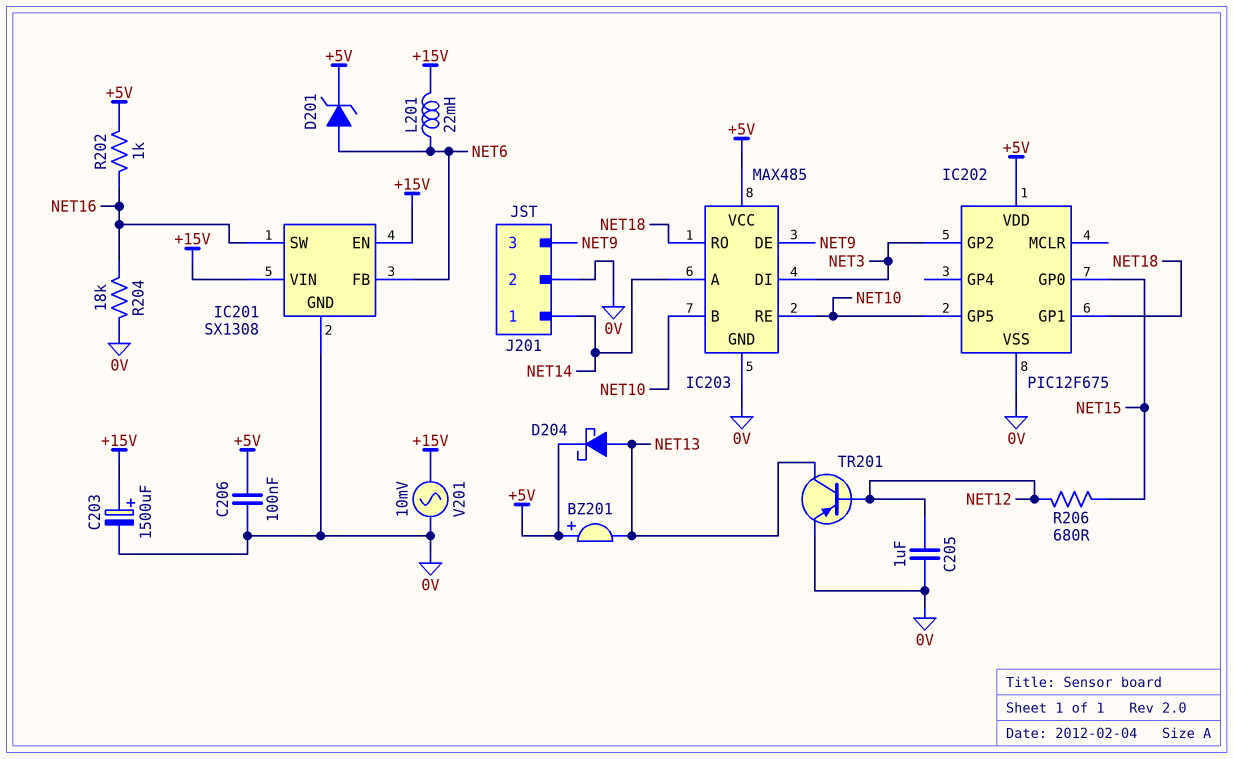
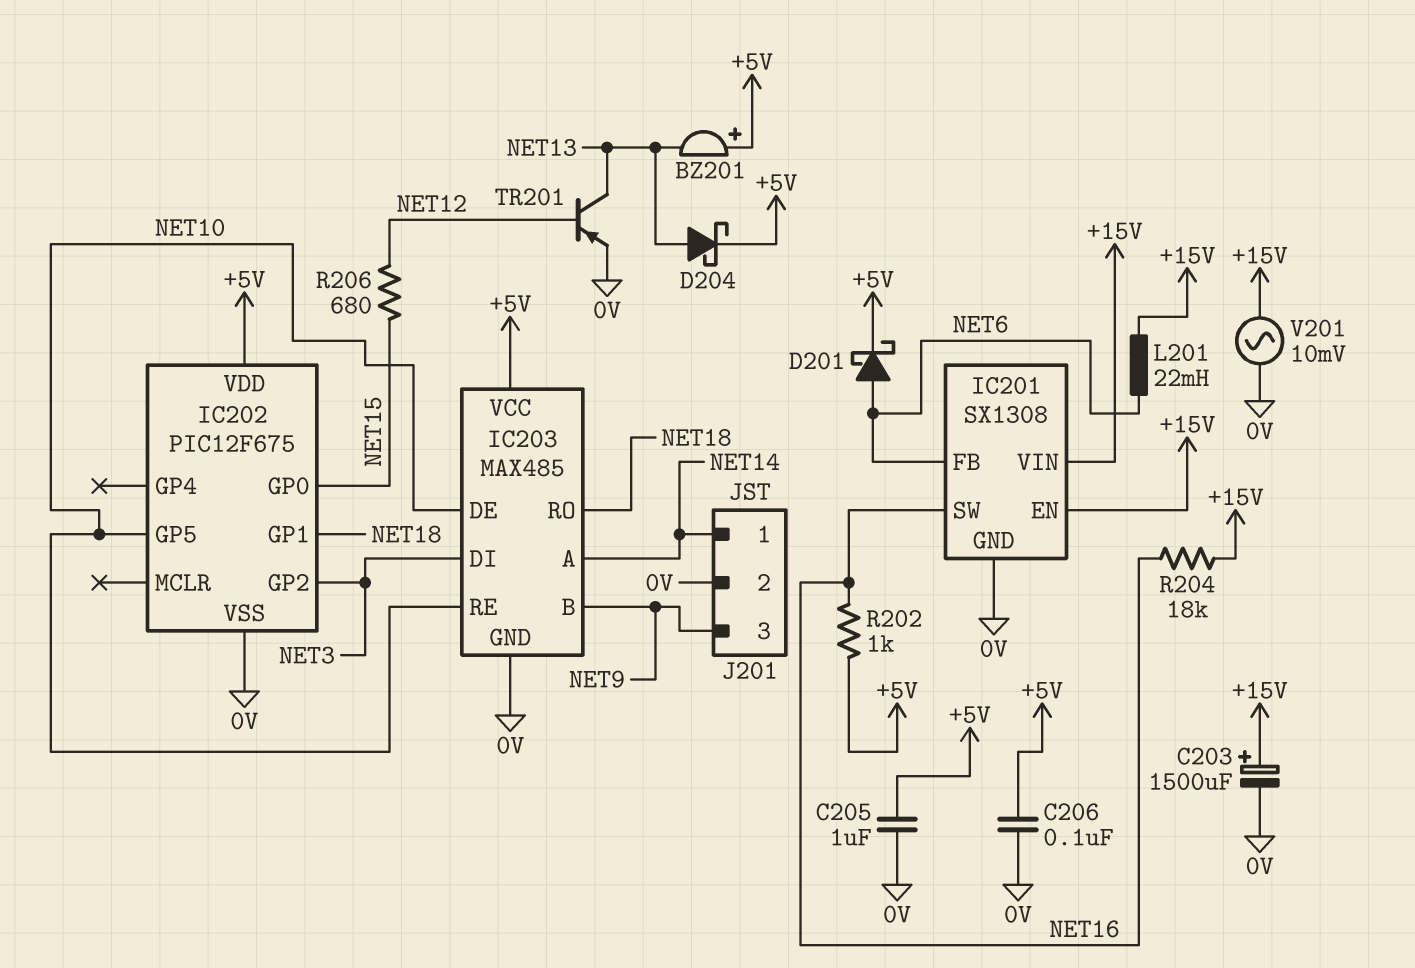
C205: 1uF (0V, NET12) -> 1uF (+5V, 0V)
D201: zener (A NET6, K +5V) -> schottky (A NET6, K +5V)
IC203 pin B: NET10 -> NET9
IC203 pin DE: NET9 -> NET10
R204: 18k (0V, NET16) -> 18k (+15V, NET16)

